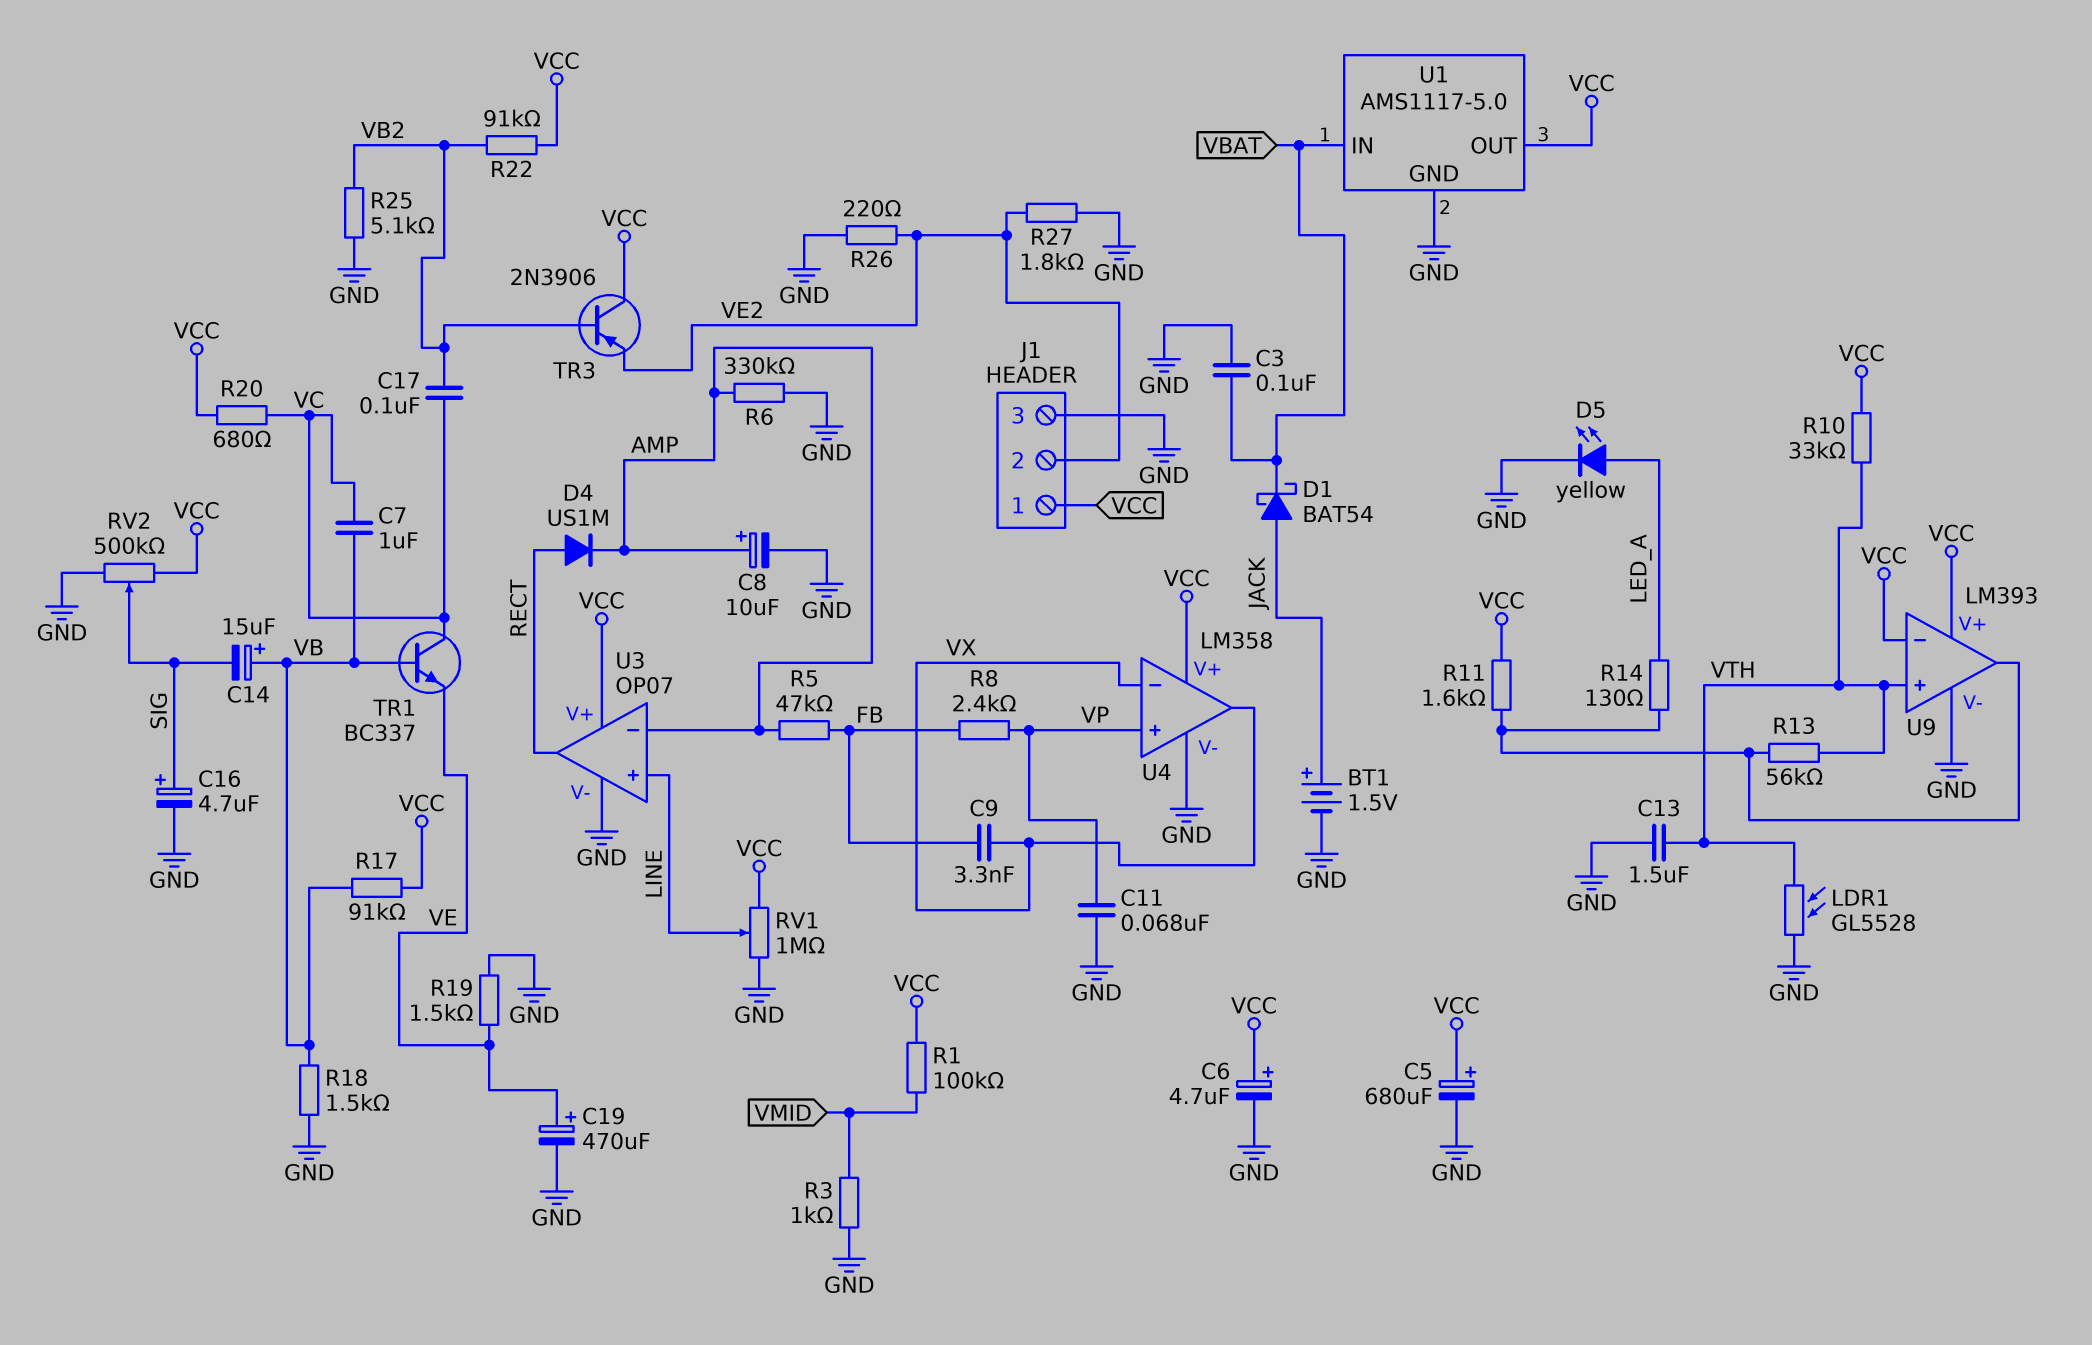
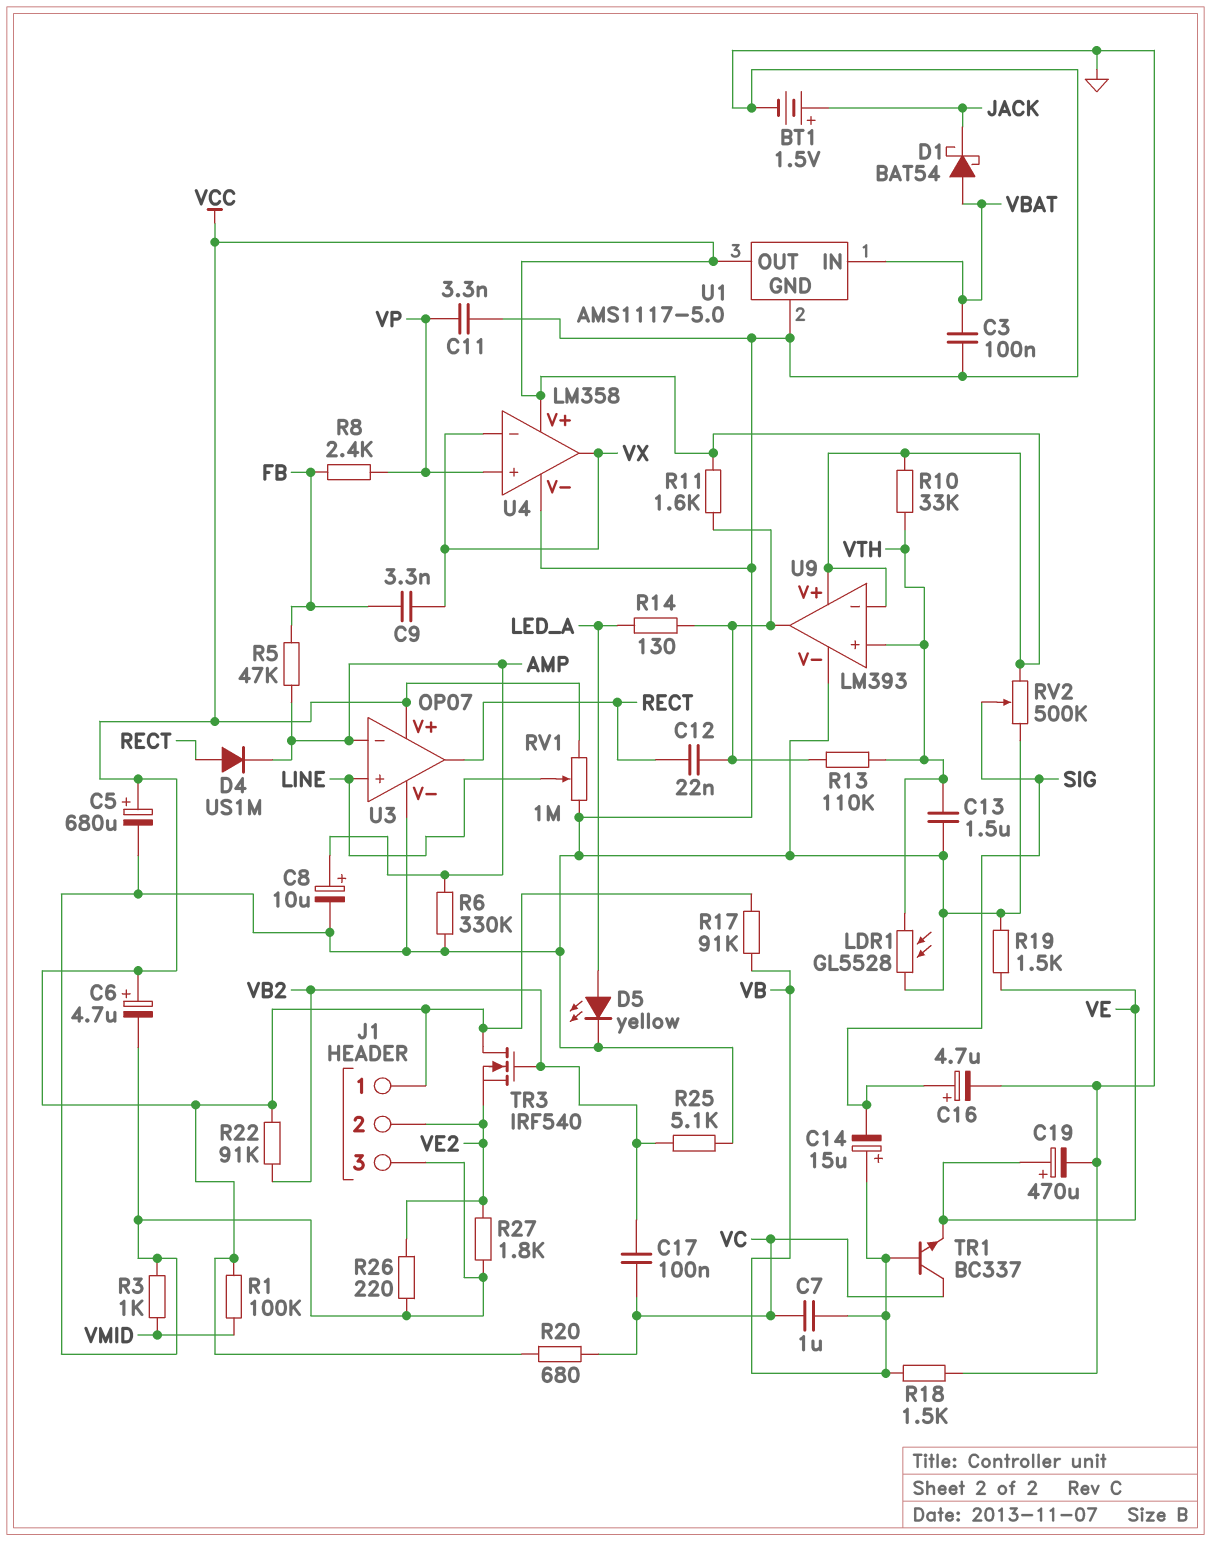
C11: 68nF (GND, VP) -> 3.3nF (GND, VP)
C12: none -> 22nF (RECT, U9/out)
D1: schottky BAT54 (A JACK, K VBAT) -> schottky BAT54 (A VBAT, K JACK)
R13: 56k (U9/out, VTH) -> 110k (U9/out, VTH)
TR3: PNP 2N3906 (B VB2, C VCC, E VE2) -> NMOS IRF540 (G VB2, D VCC, S VE2)

